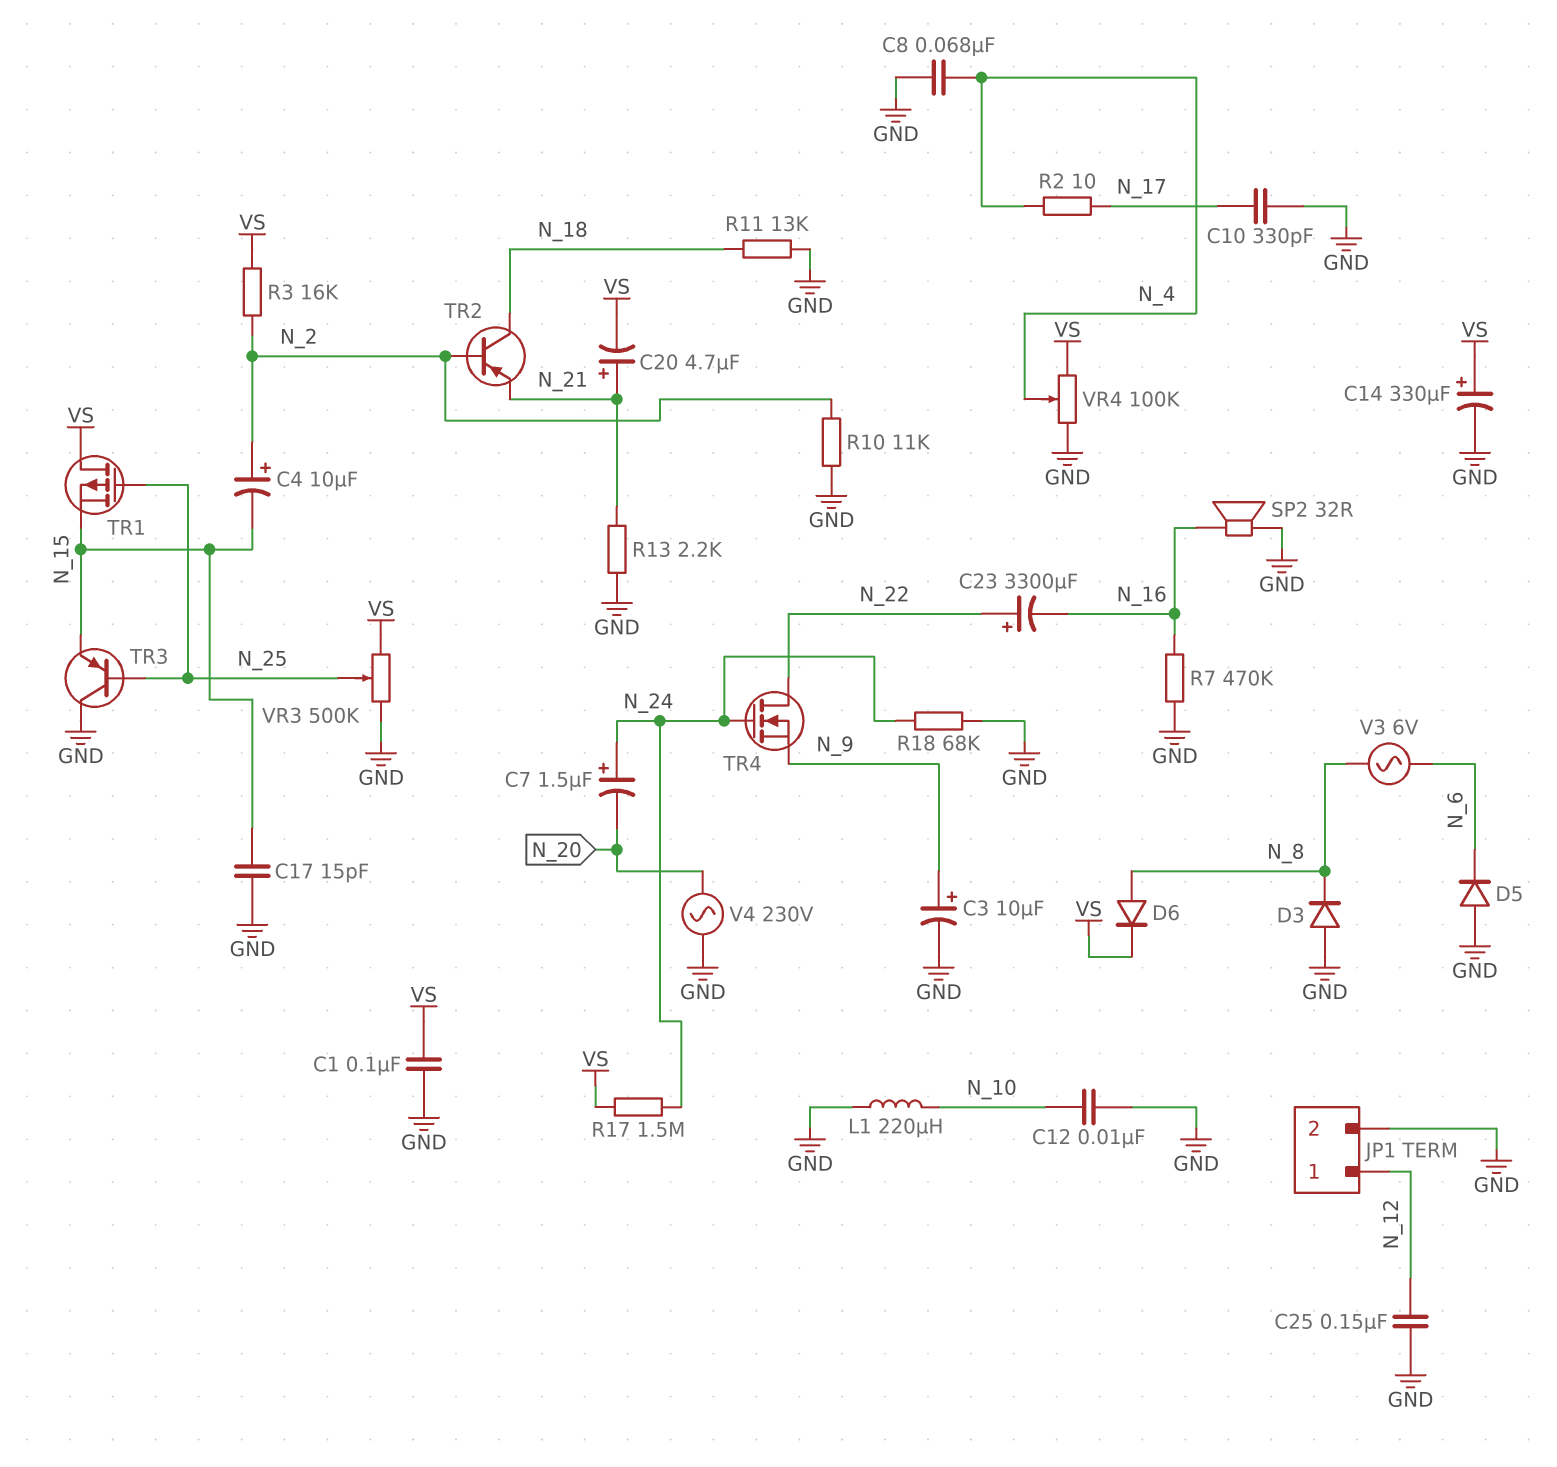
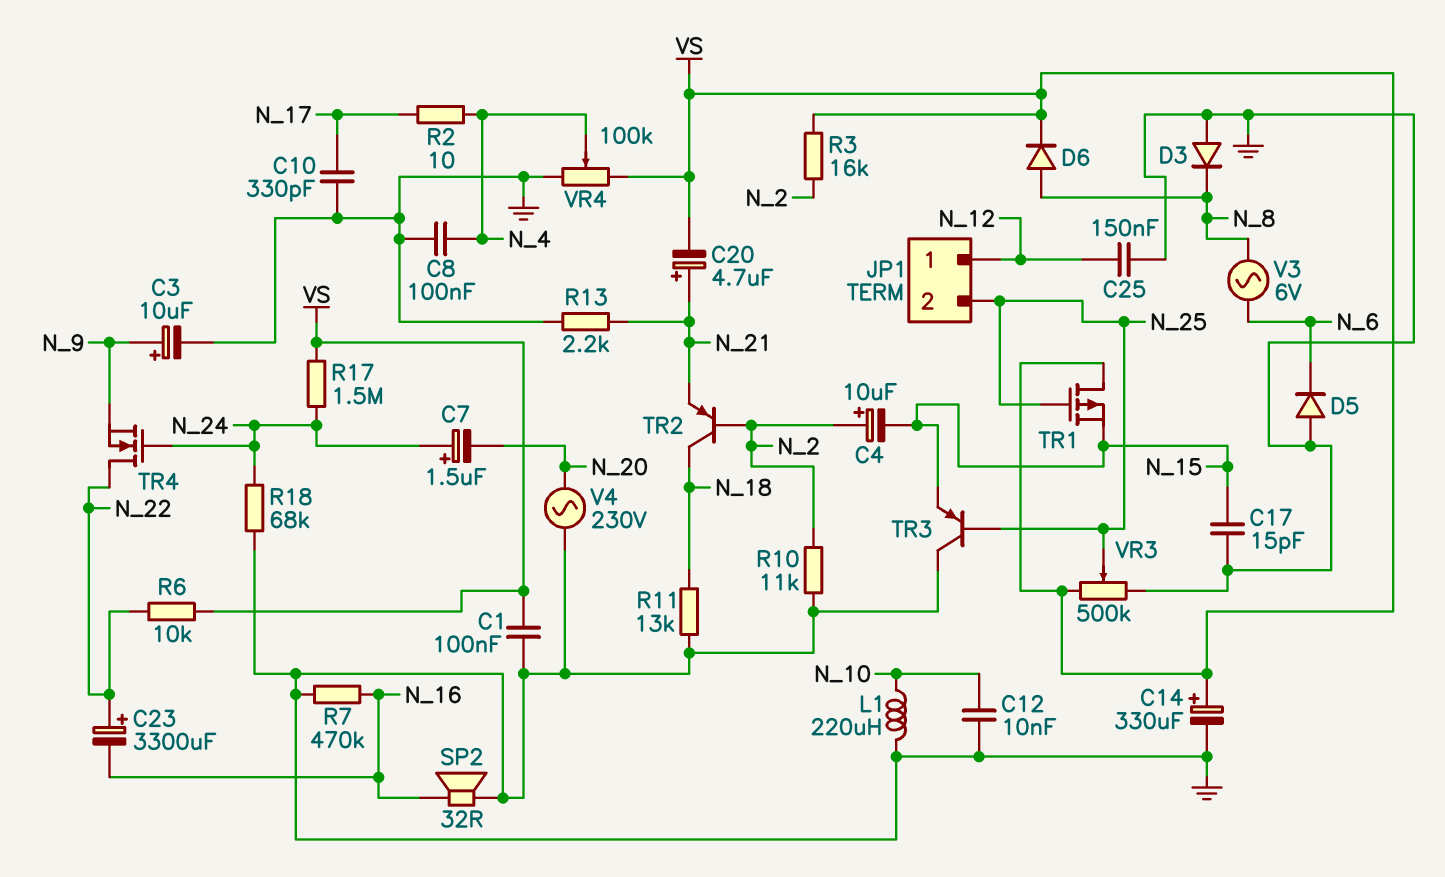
C8: 68nF (GND, N_4) -> 100nF (GND, N_4)
JP1 pin 2: GND -> N_25
R6: none -> 10k (N_22, VS)

